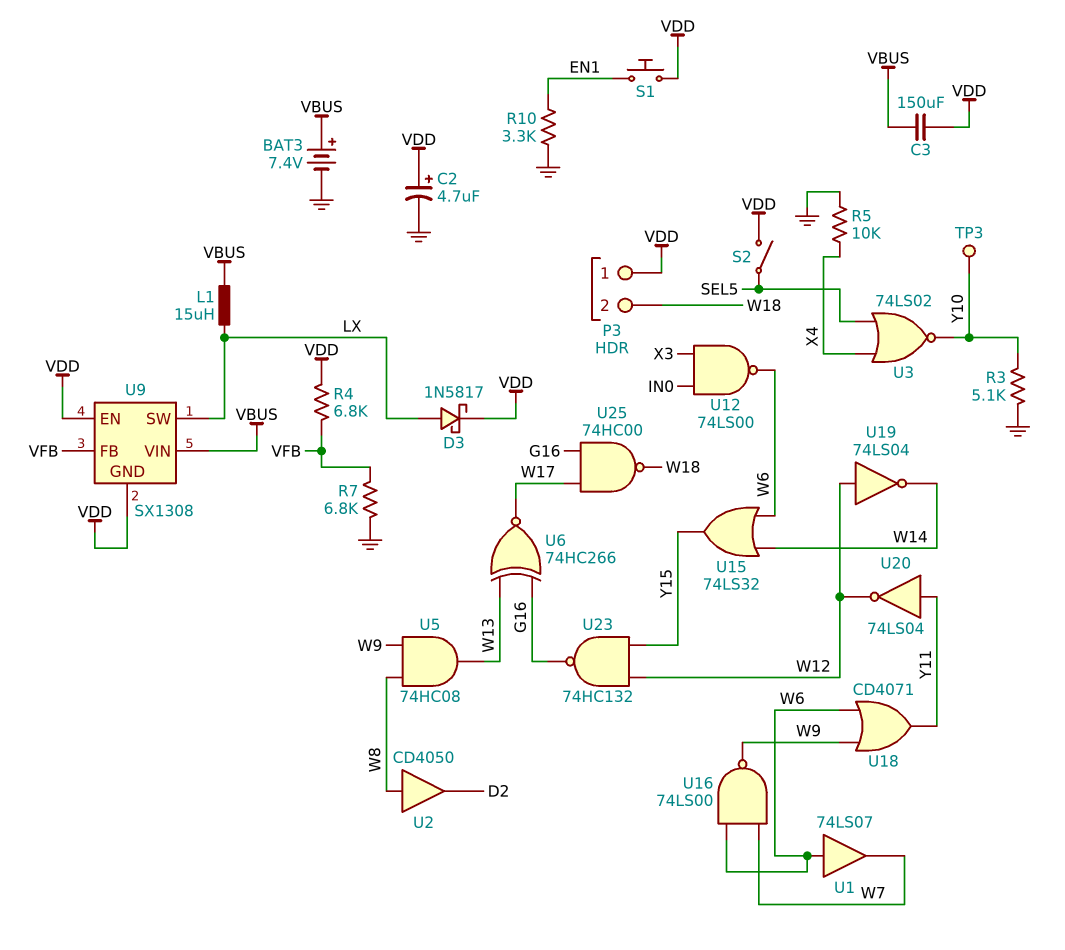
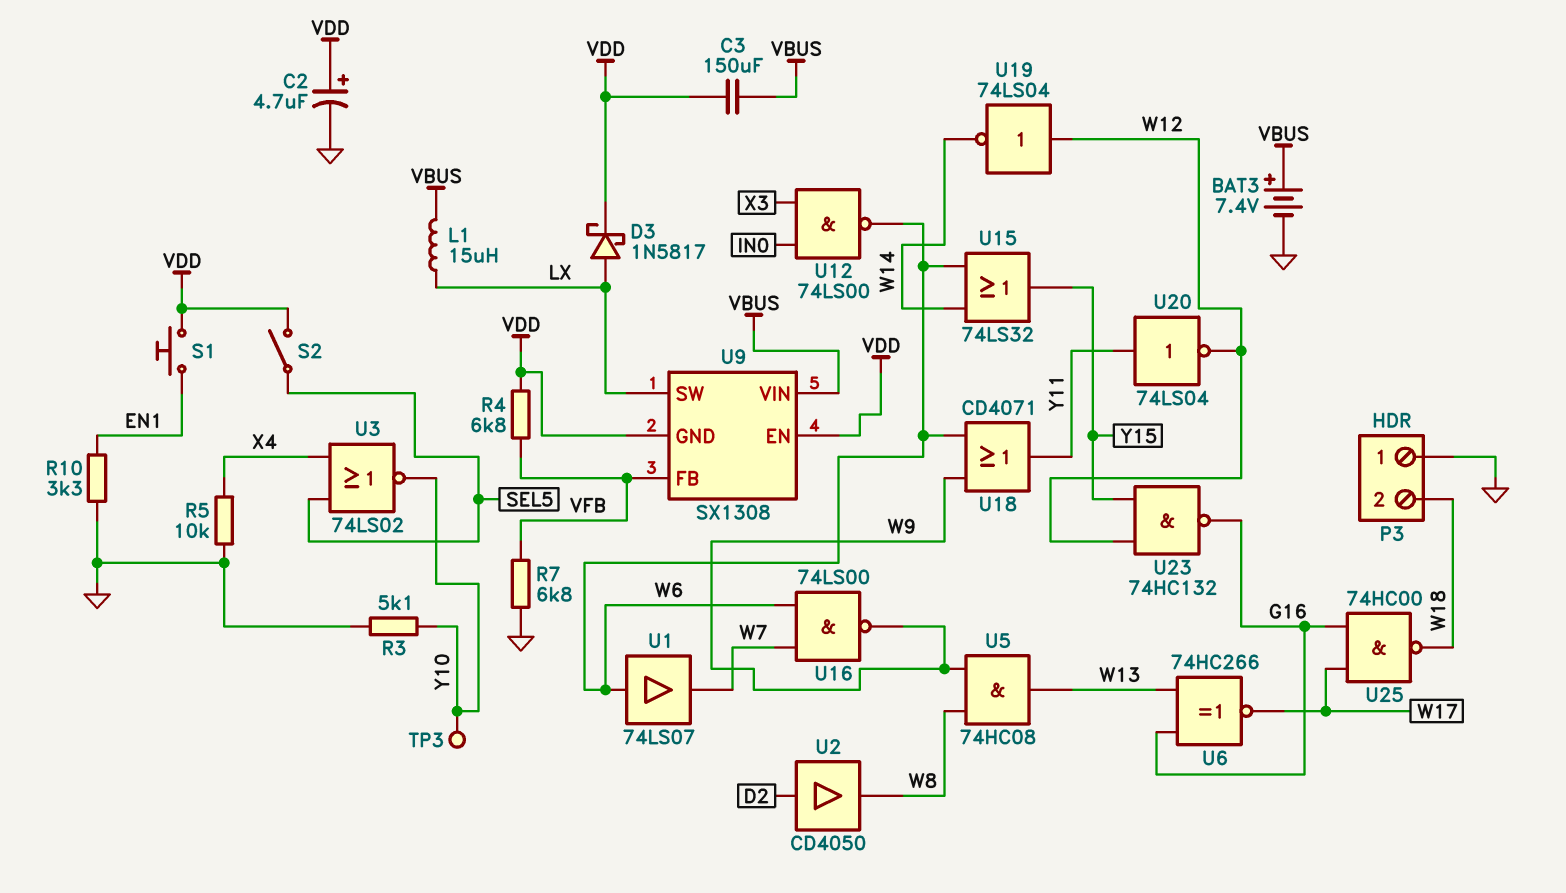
P3 pin 1: VDD -> GND
U2: buffer CD4050 (in W8, out D2) -> buffer CD4050 (in D2, out W8)

